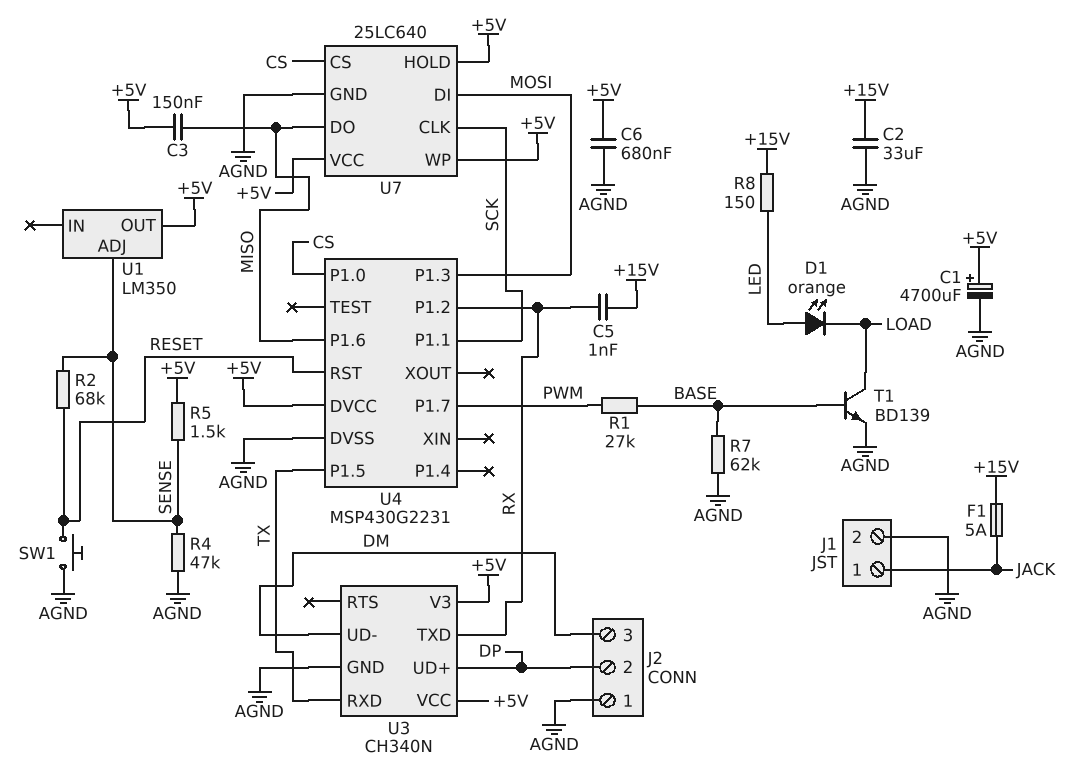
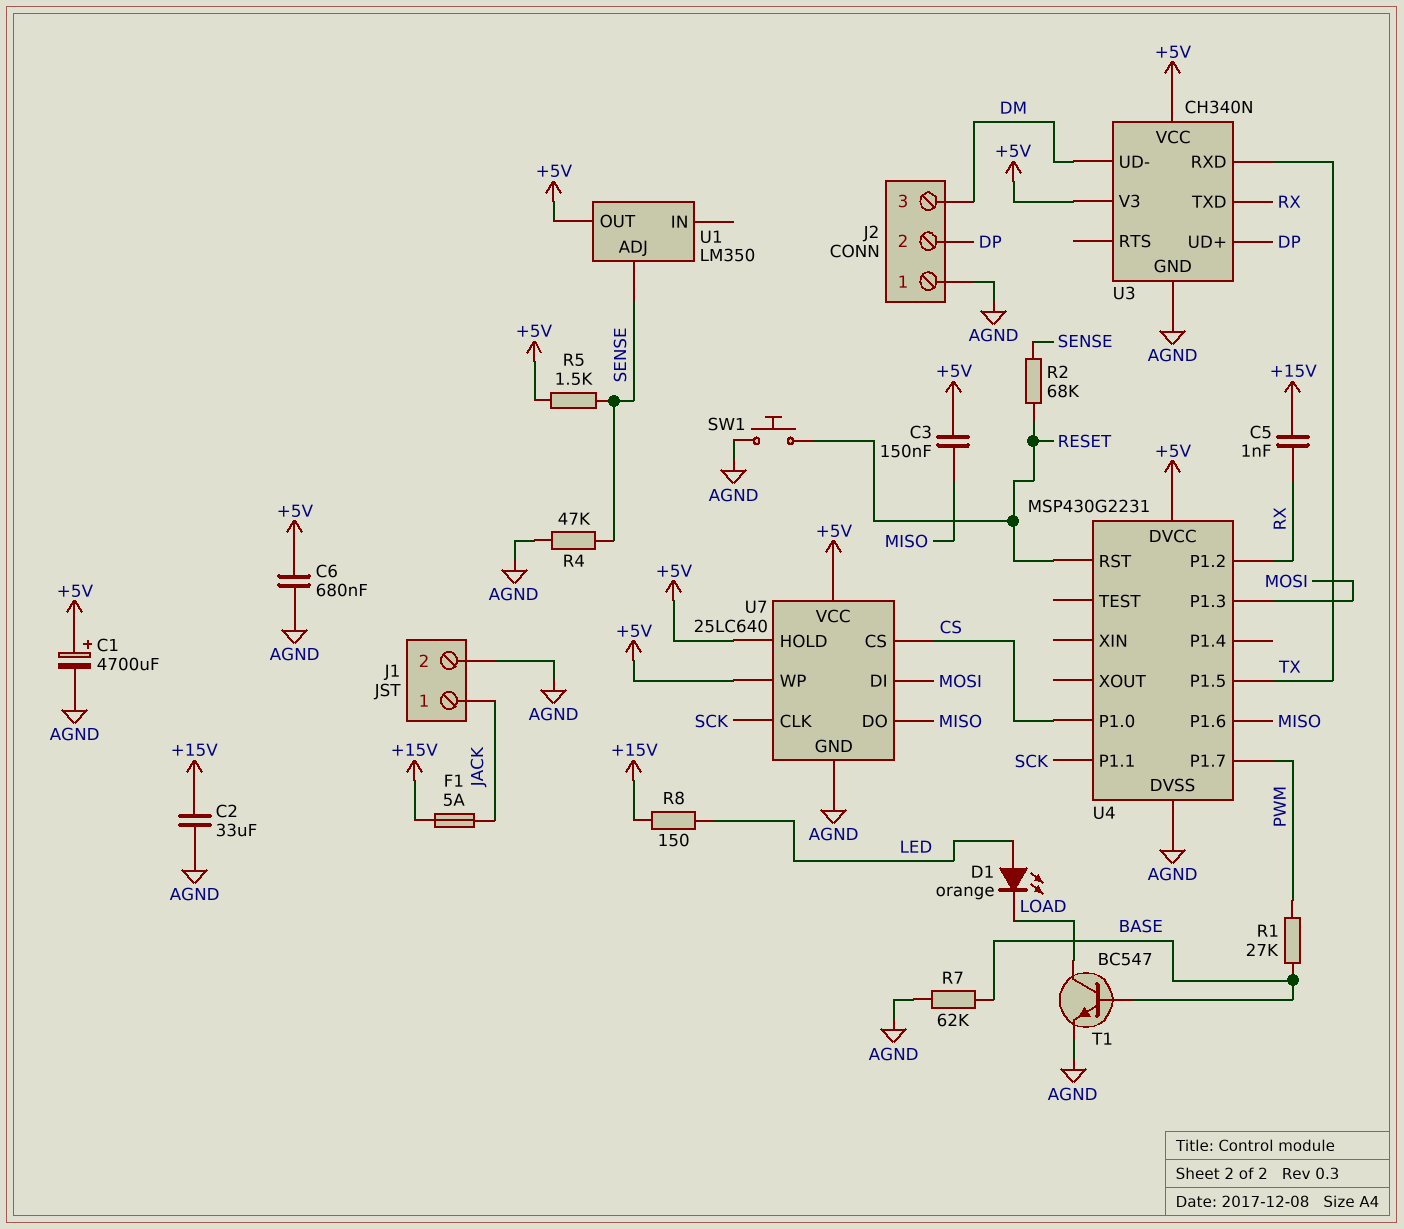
T1: NPN BD139 (B BASE, C LOAD, E AGND) -> NPN BC547 (B BASE, C LOAD, E AGND)

